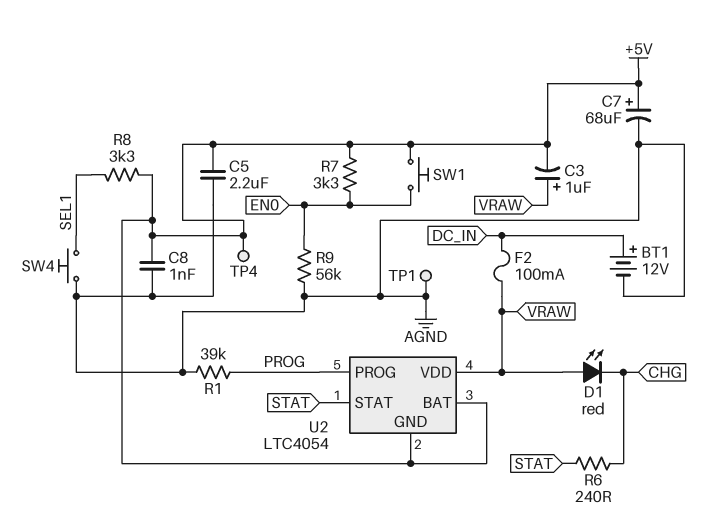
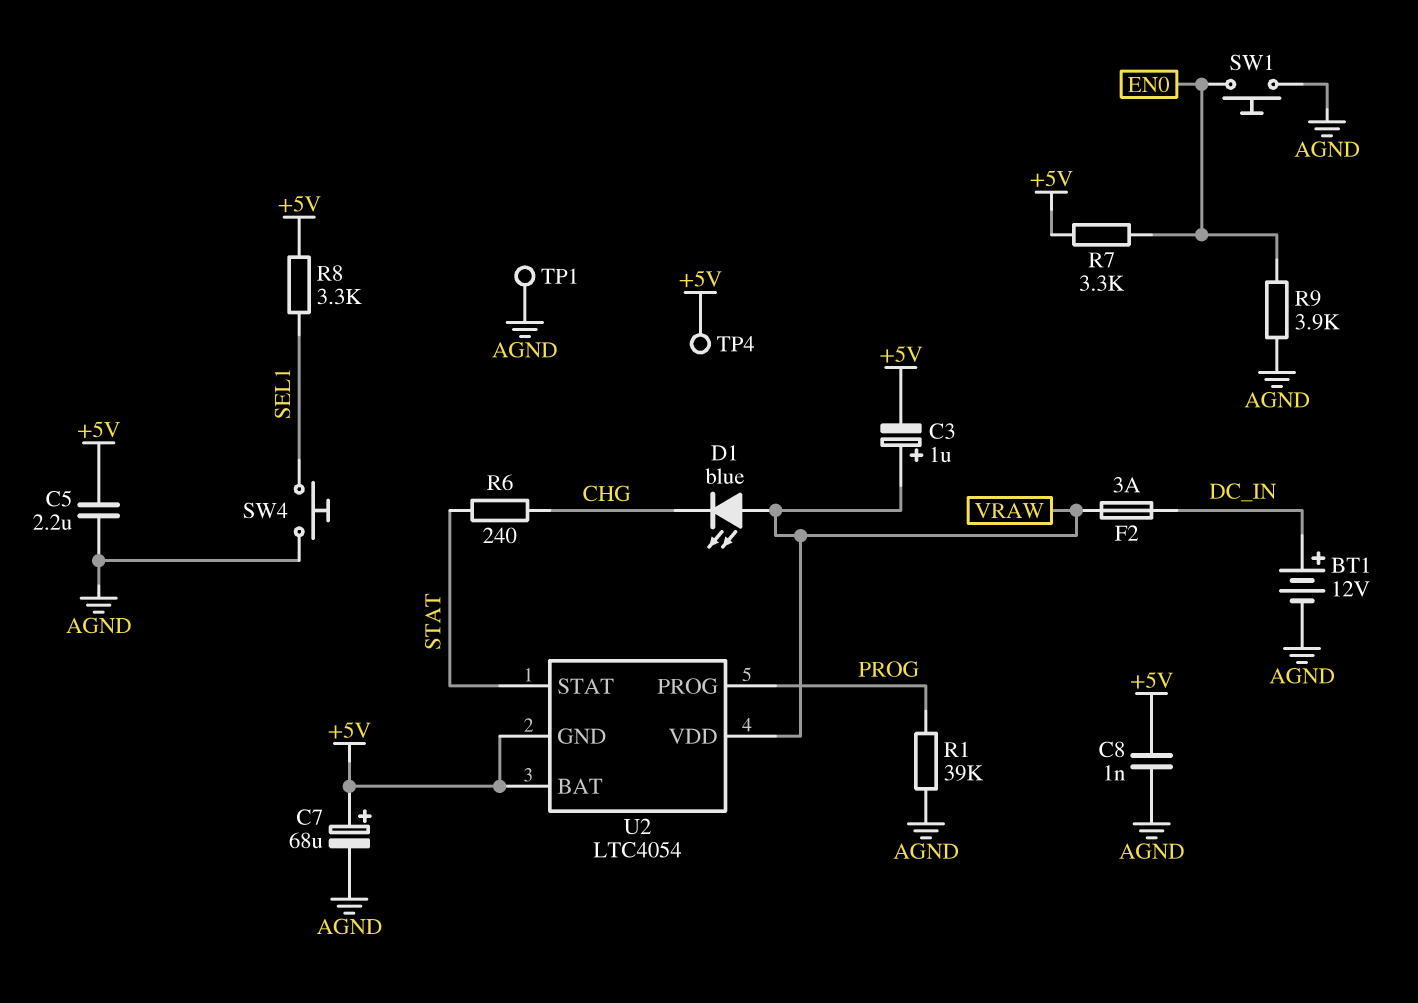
D1: LED red (A VRAW, K CHG) -> LED blue (A VRAW, K CHG)
F2: 100mA (DC_IN, VRAW) -> 3A (DC_IN, VRAW)
R9: 56k (AGND, EN0) -> 3.9k (AGND, EN0)
SW1: button (+5V, EN0) -> button (AGND, EN0)

